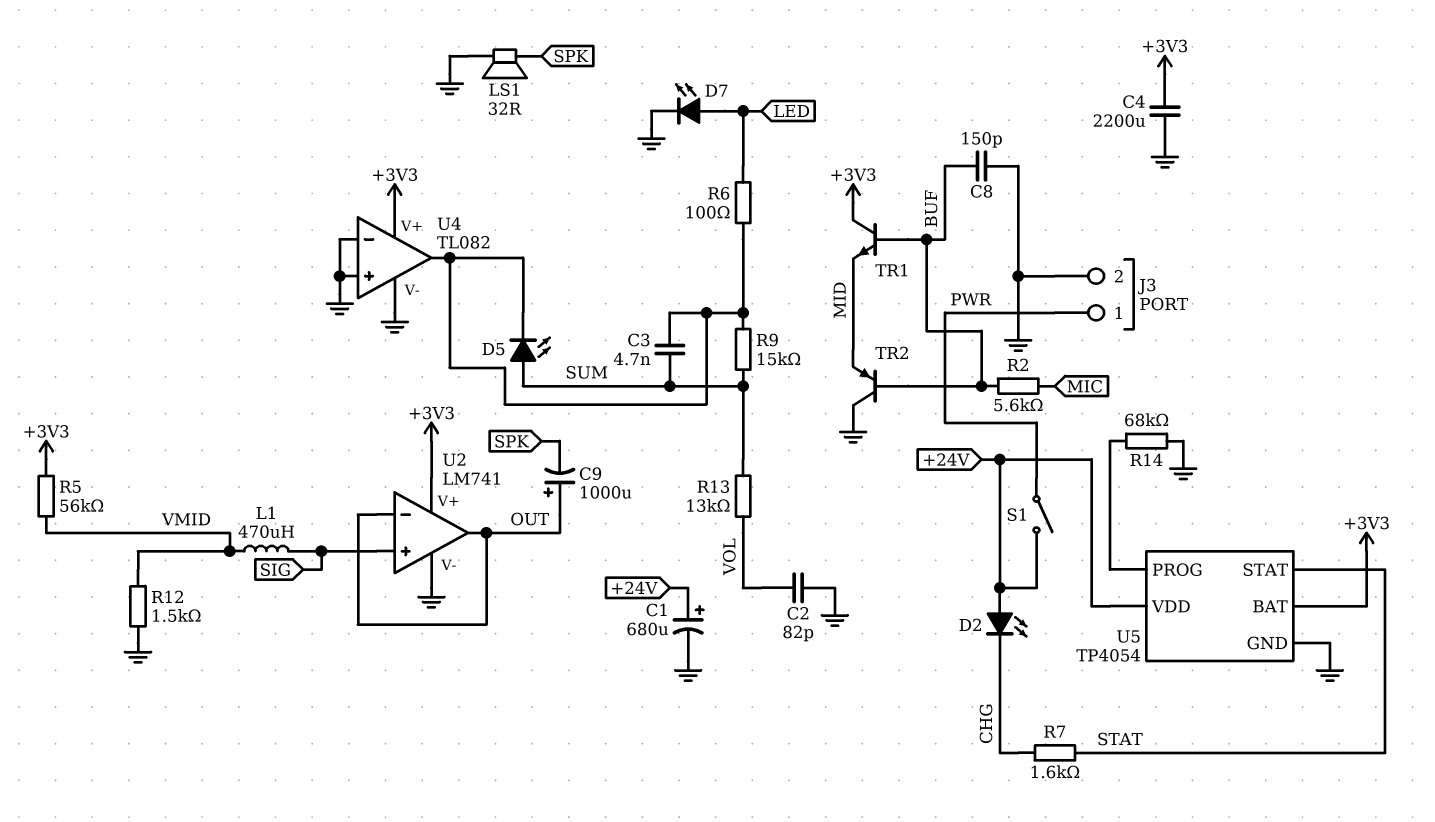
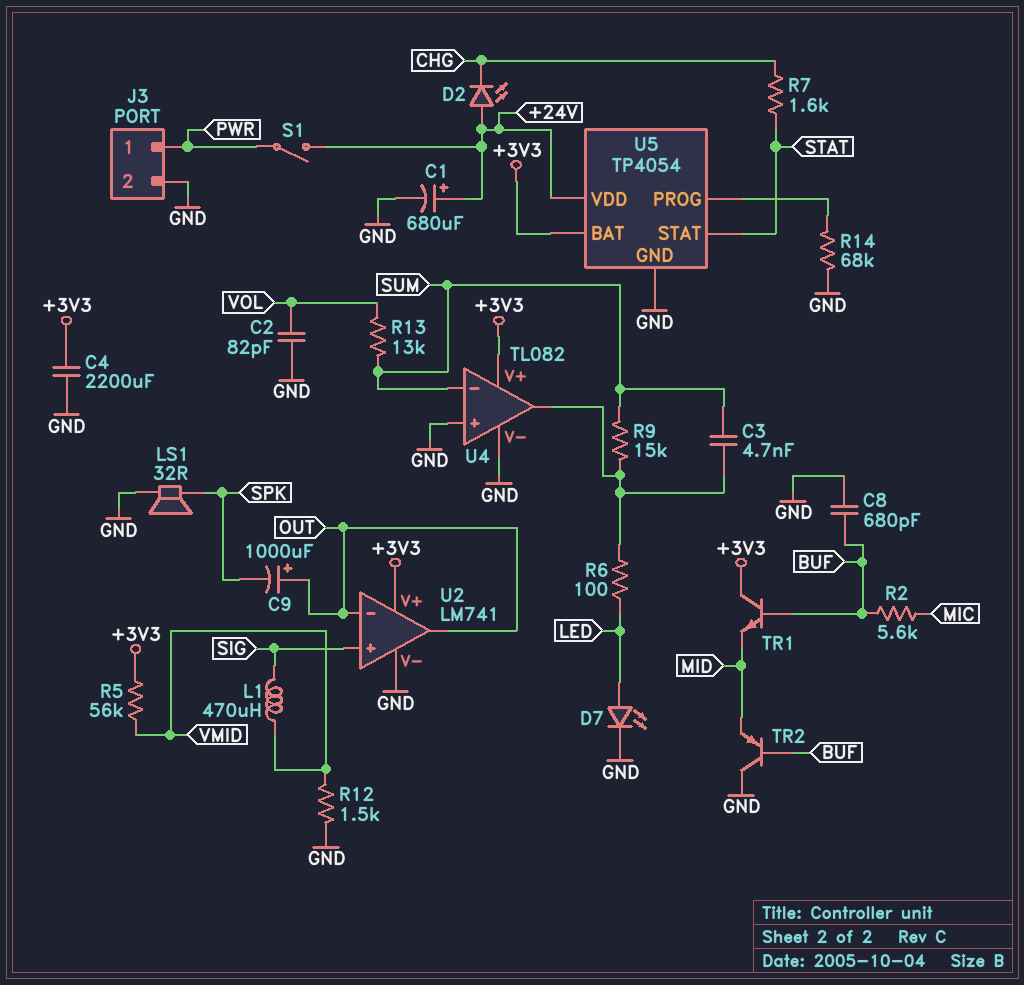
C8: 150pF (BUF, GND) -> 680pF (BUF, GND)
D5: LED (A SUM, K U4/out) -> none
U4 pin in-: GND -> SUM

